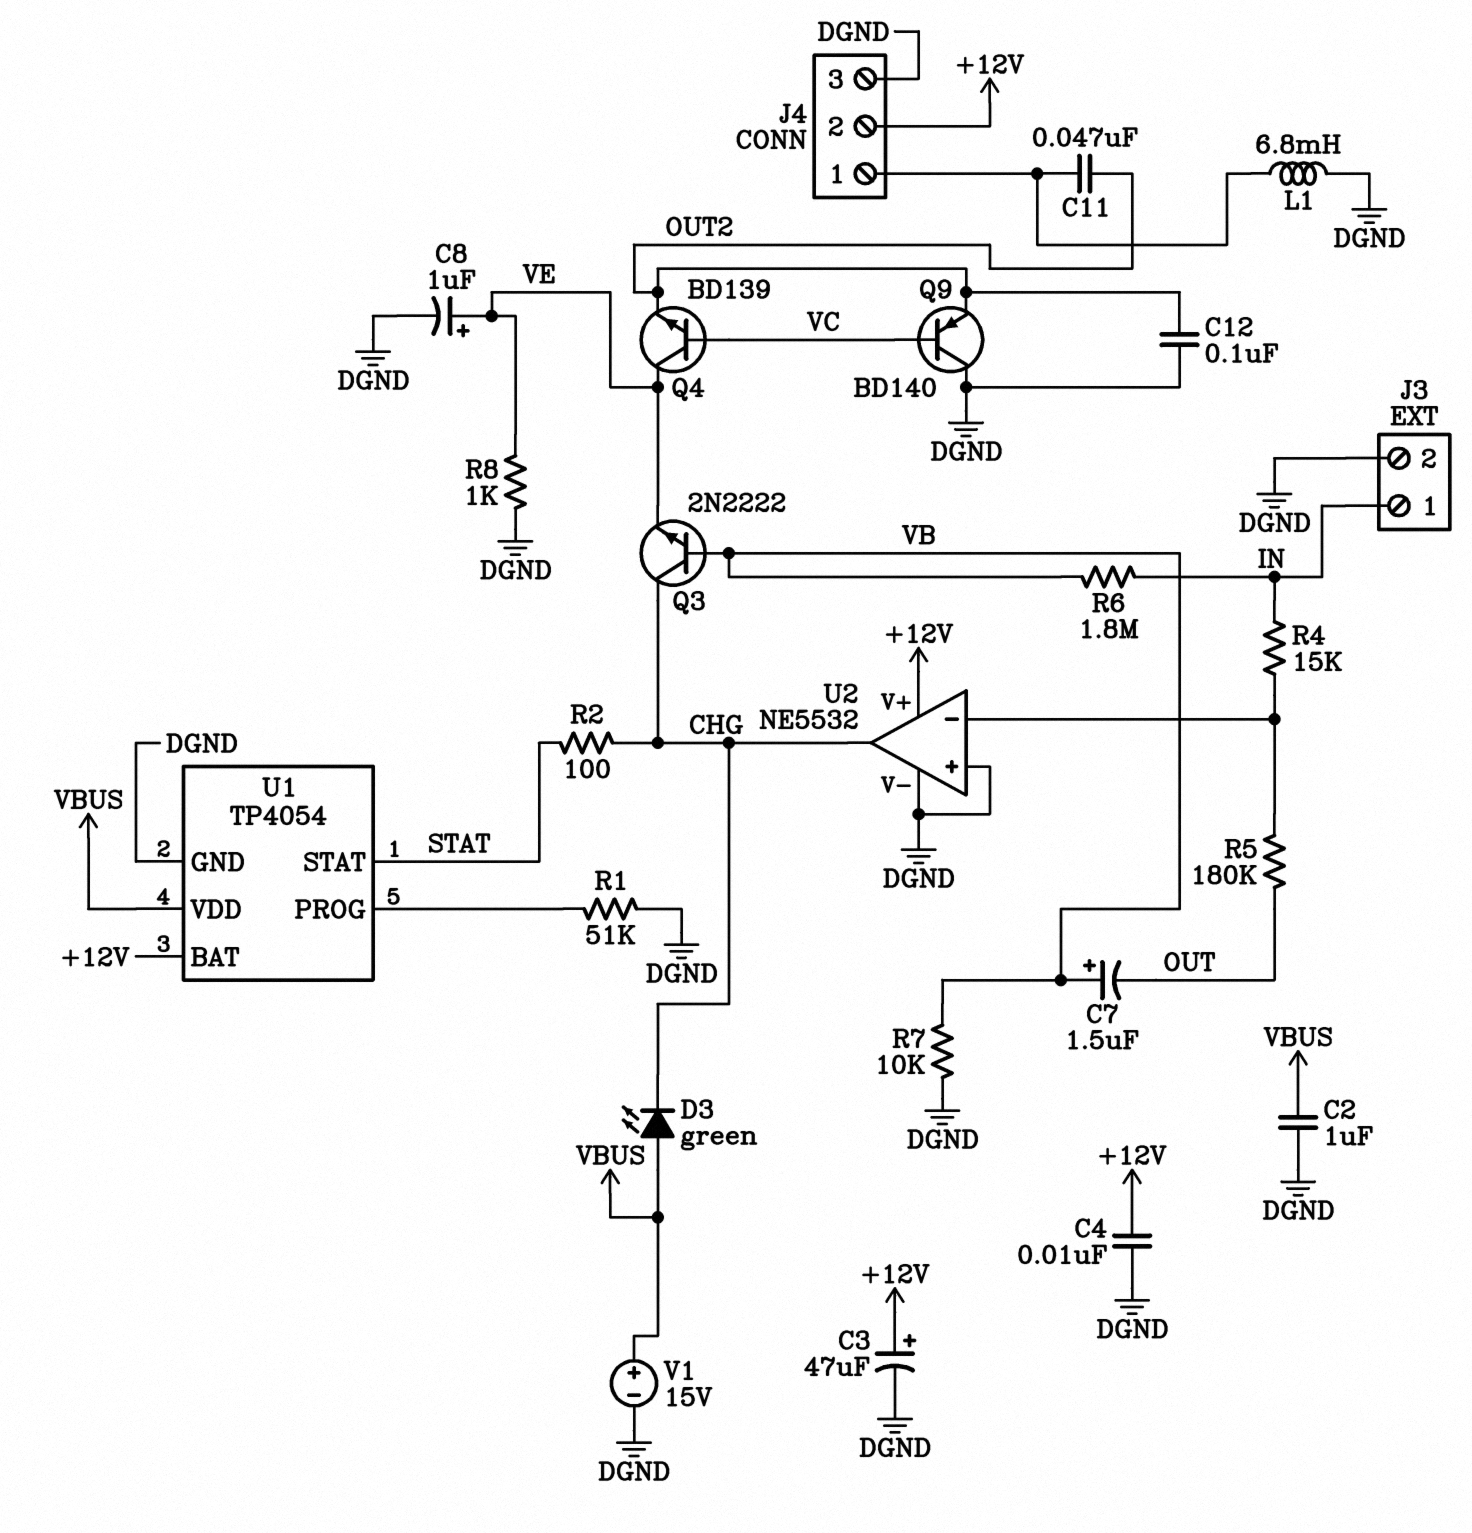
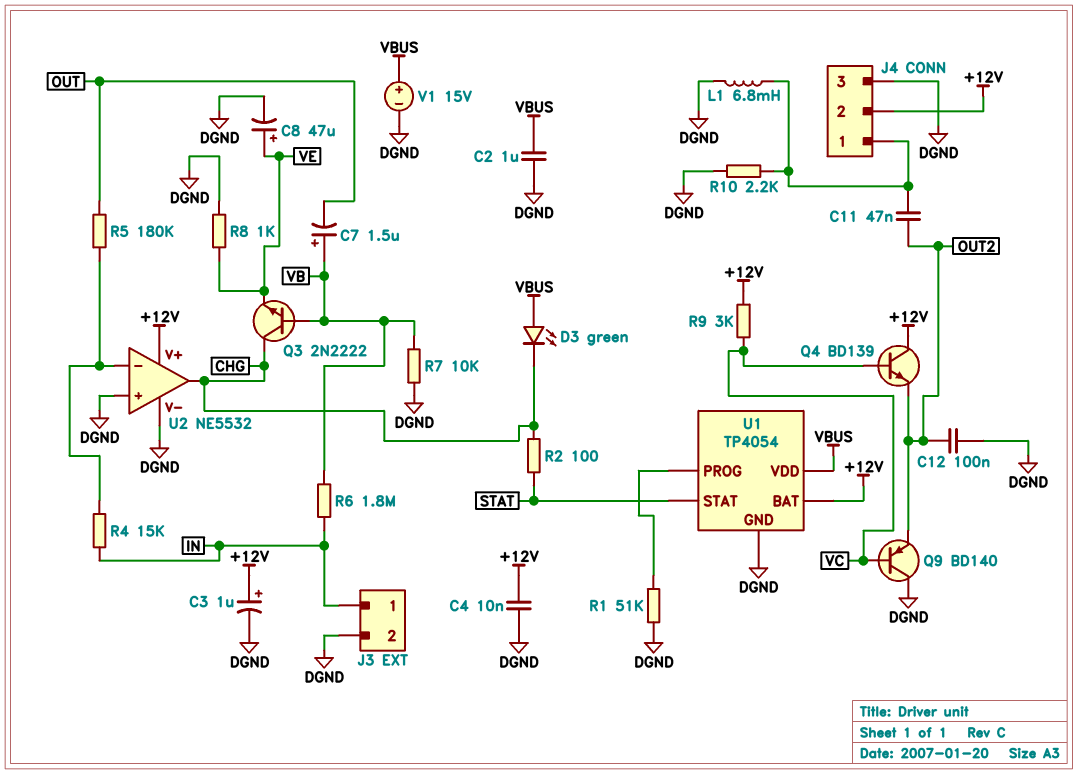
C3: 47uF (plus +12V, minus DGND) -> 1uF (plus +12V, minus DGND)
C8: 1uF (plus VE, minus DGND) -> 47uF (plus VE, minus DGND)
Q4: NPN BD139 (B VC, C VE, E OUT2) -> NPN BD139 (B VC, C +12V, E OUT2)
R9: none -> 3k (+12V, VC)
R10: none -> 2.2k (DGND, J4/1)

